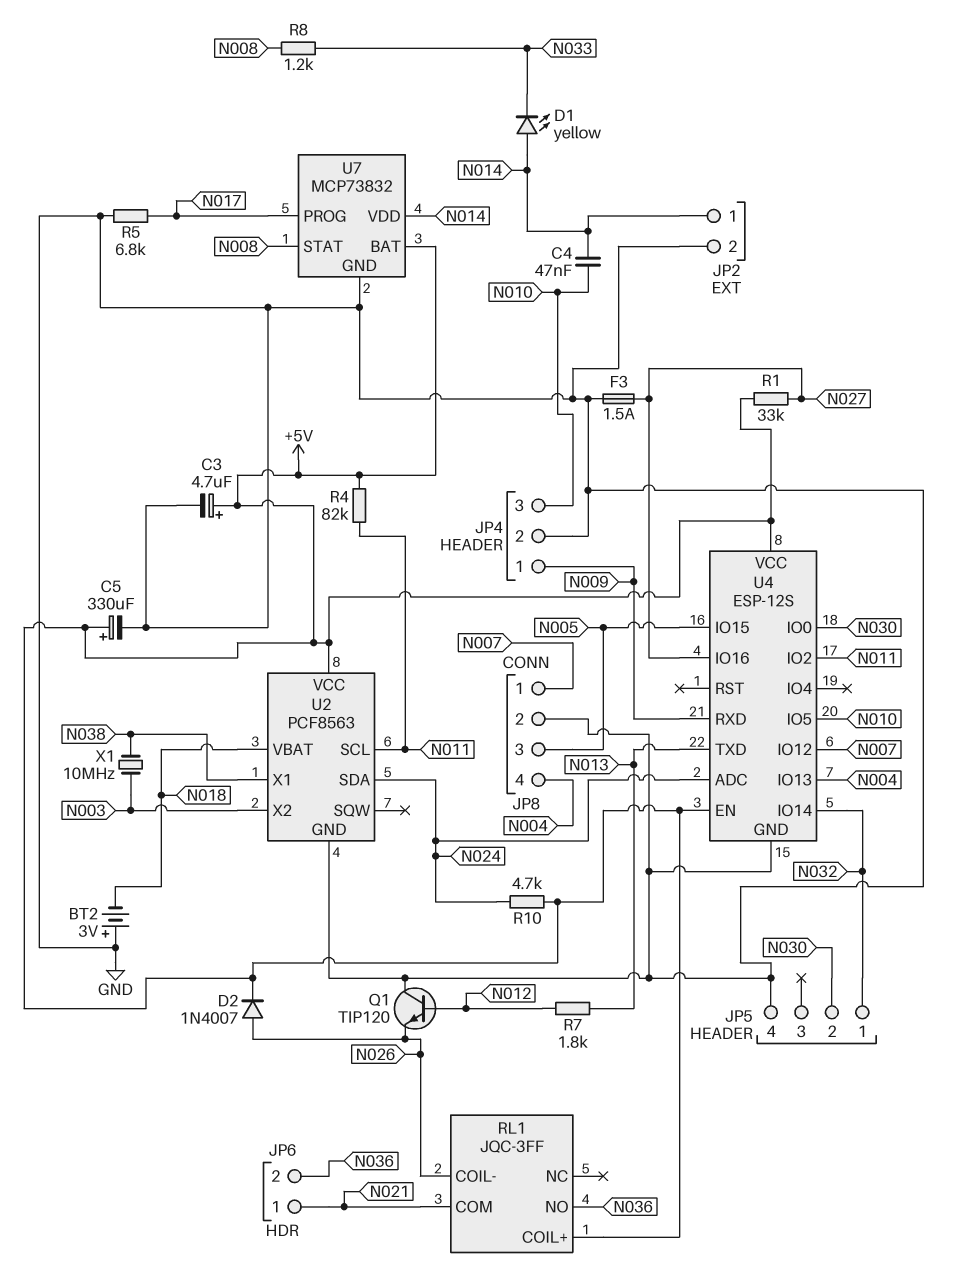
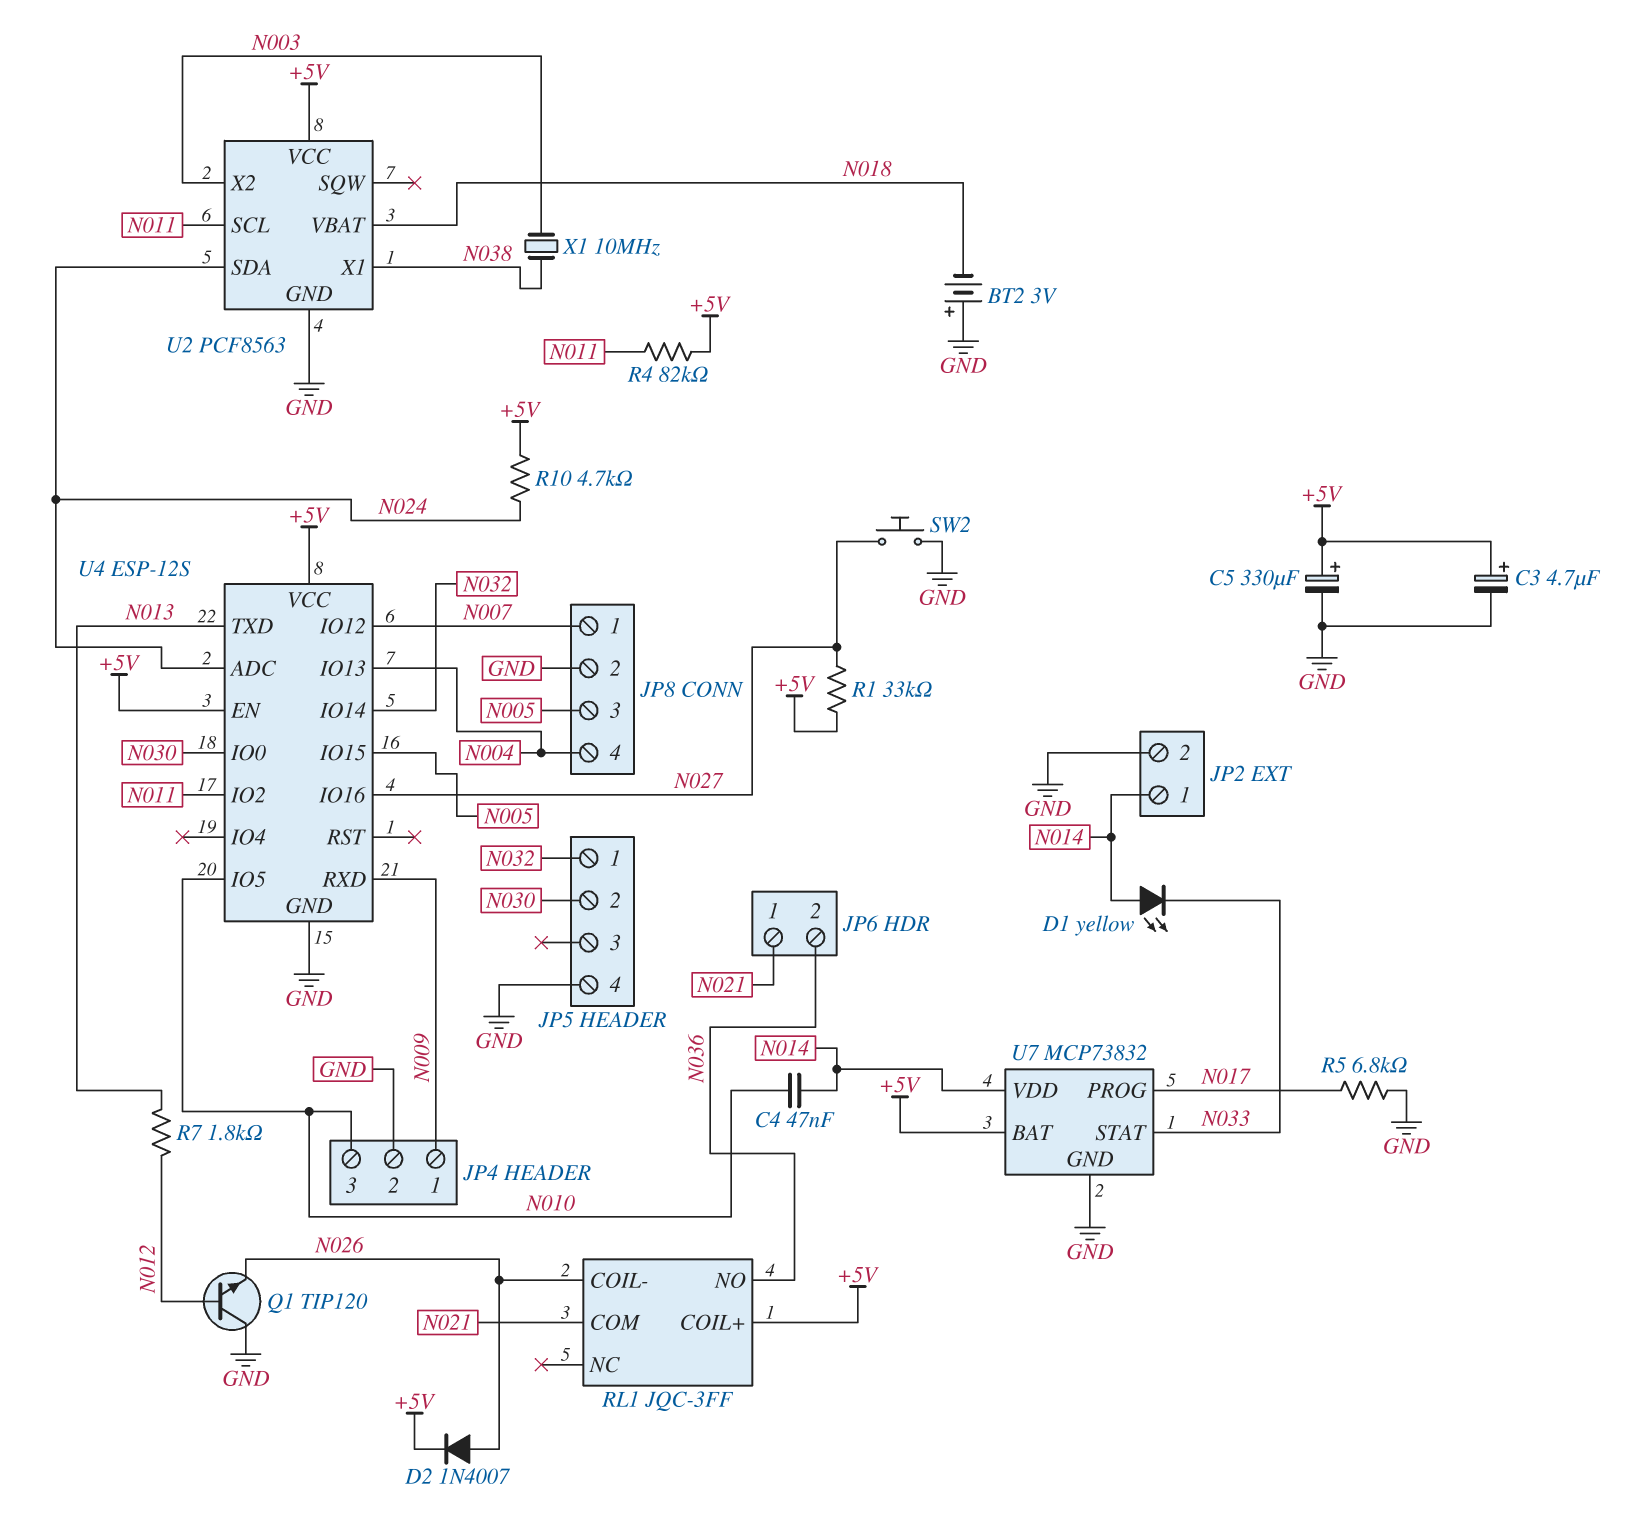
F3: 1.5A (GND, N027) -> none
R8: 1.2k (N008, N033) -> none
SW2: none -> button (GND, N027)
U7 pin STAT: N008 -> N033

